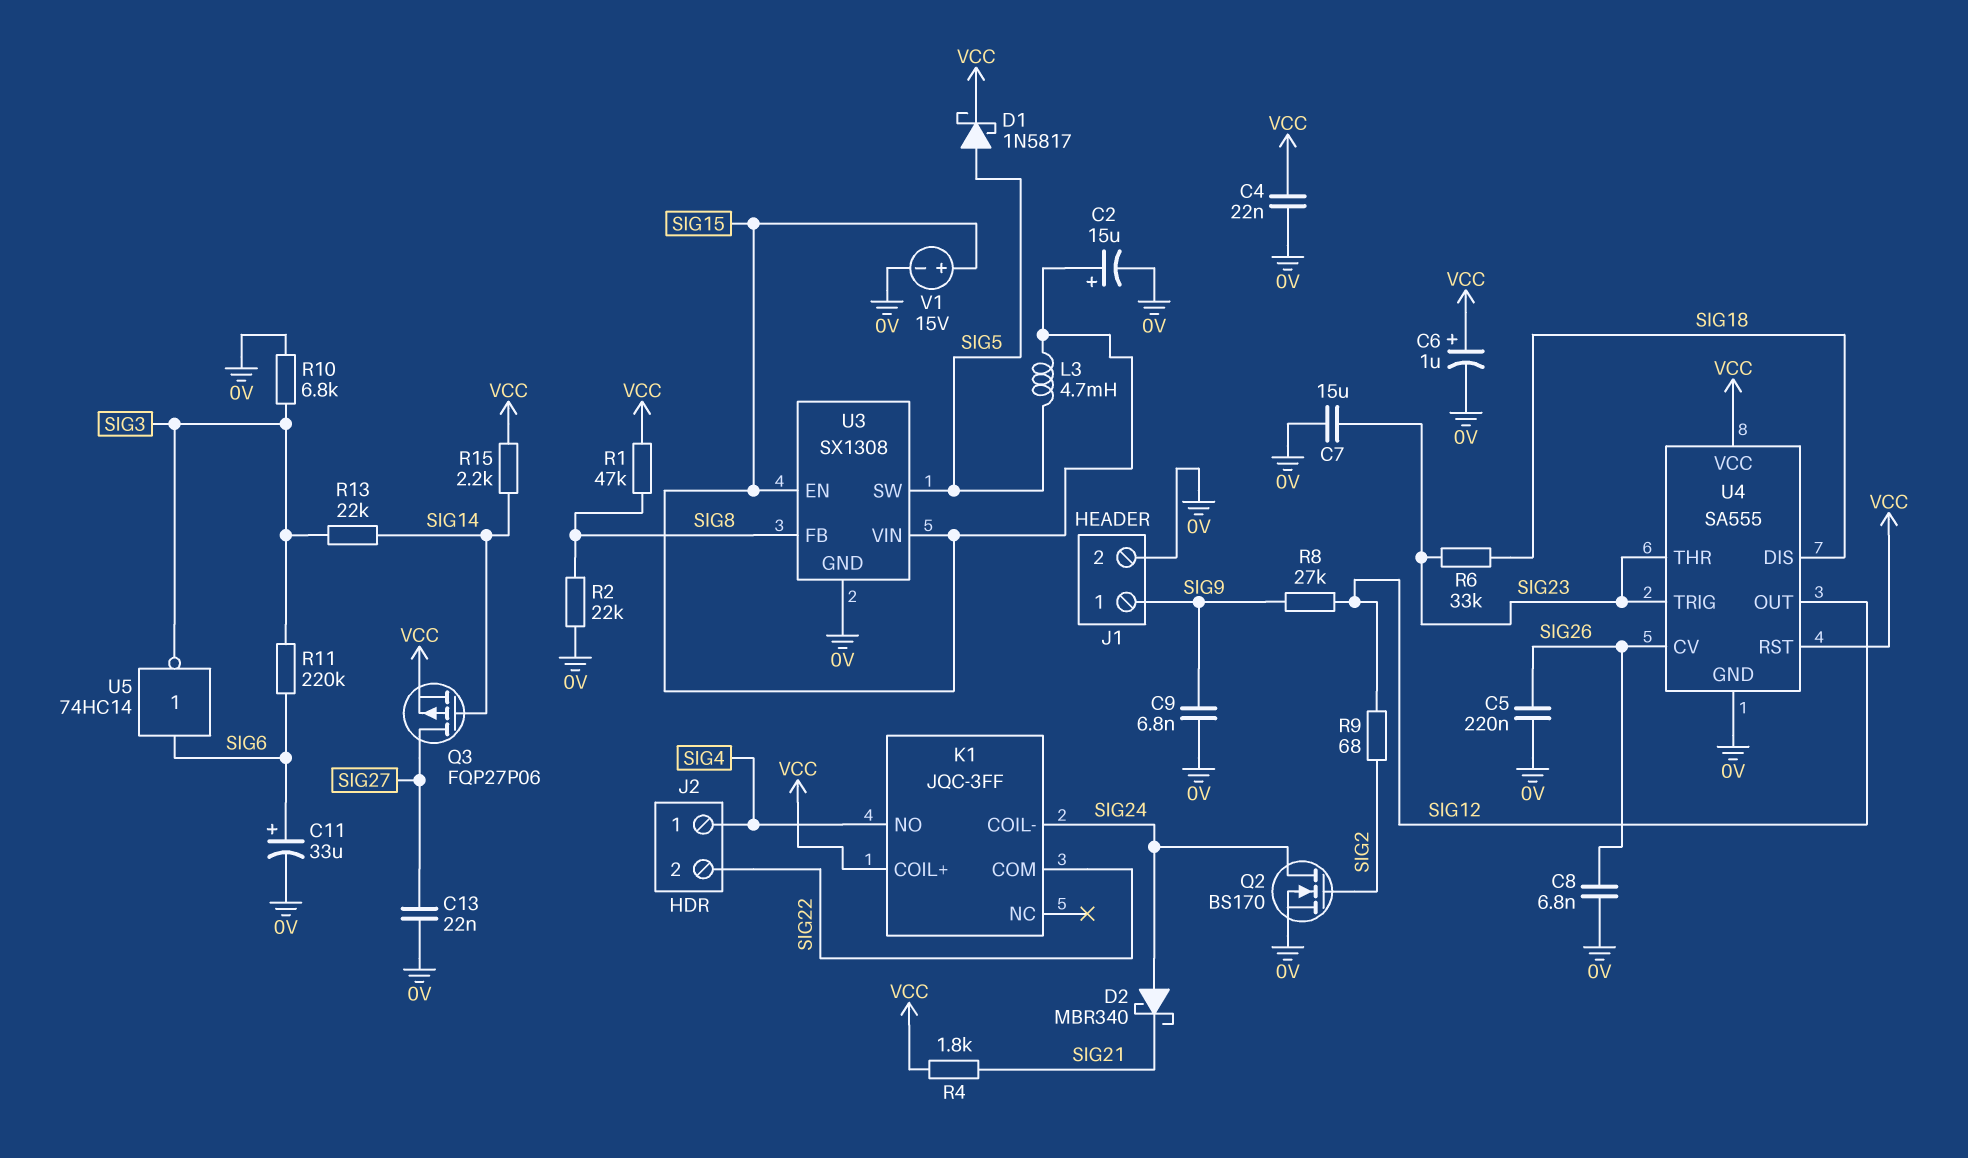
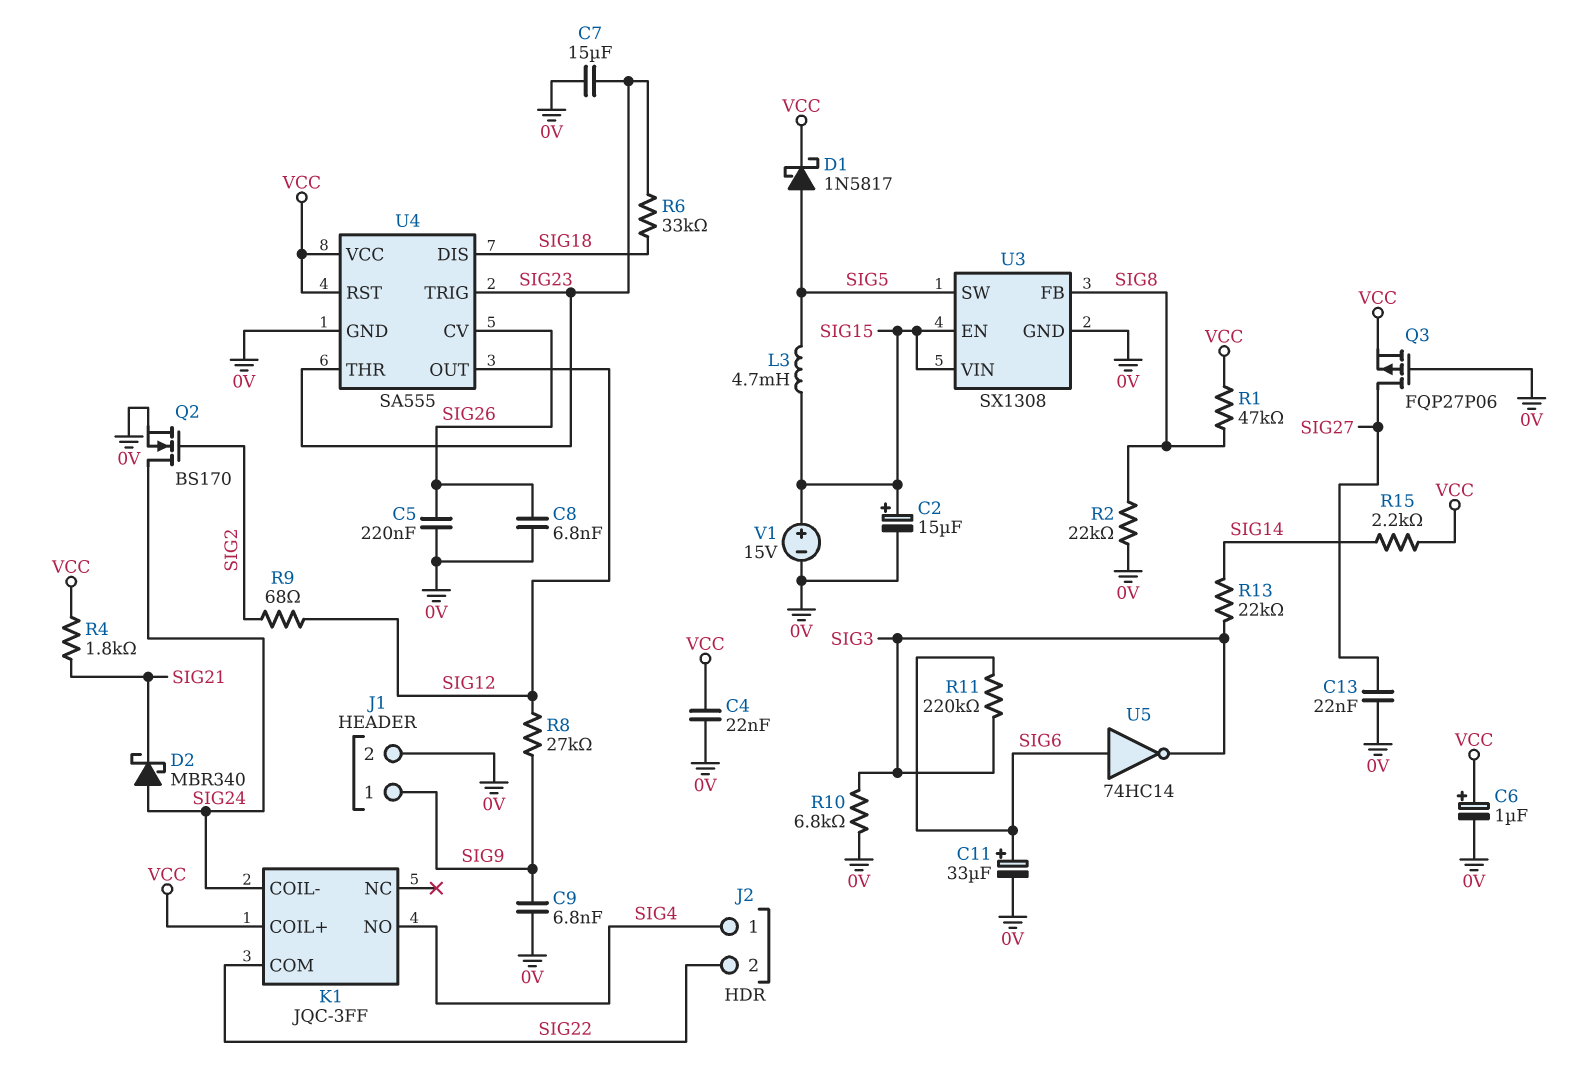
Q3: PMOS FQP27P06 (G SIG14, D SIG27, S VCC) -> PMOS FQP27P06 (G 0V, D SIG27, S VCC)

